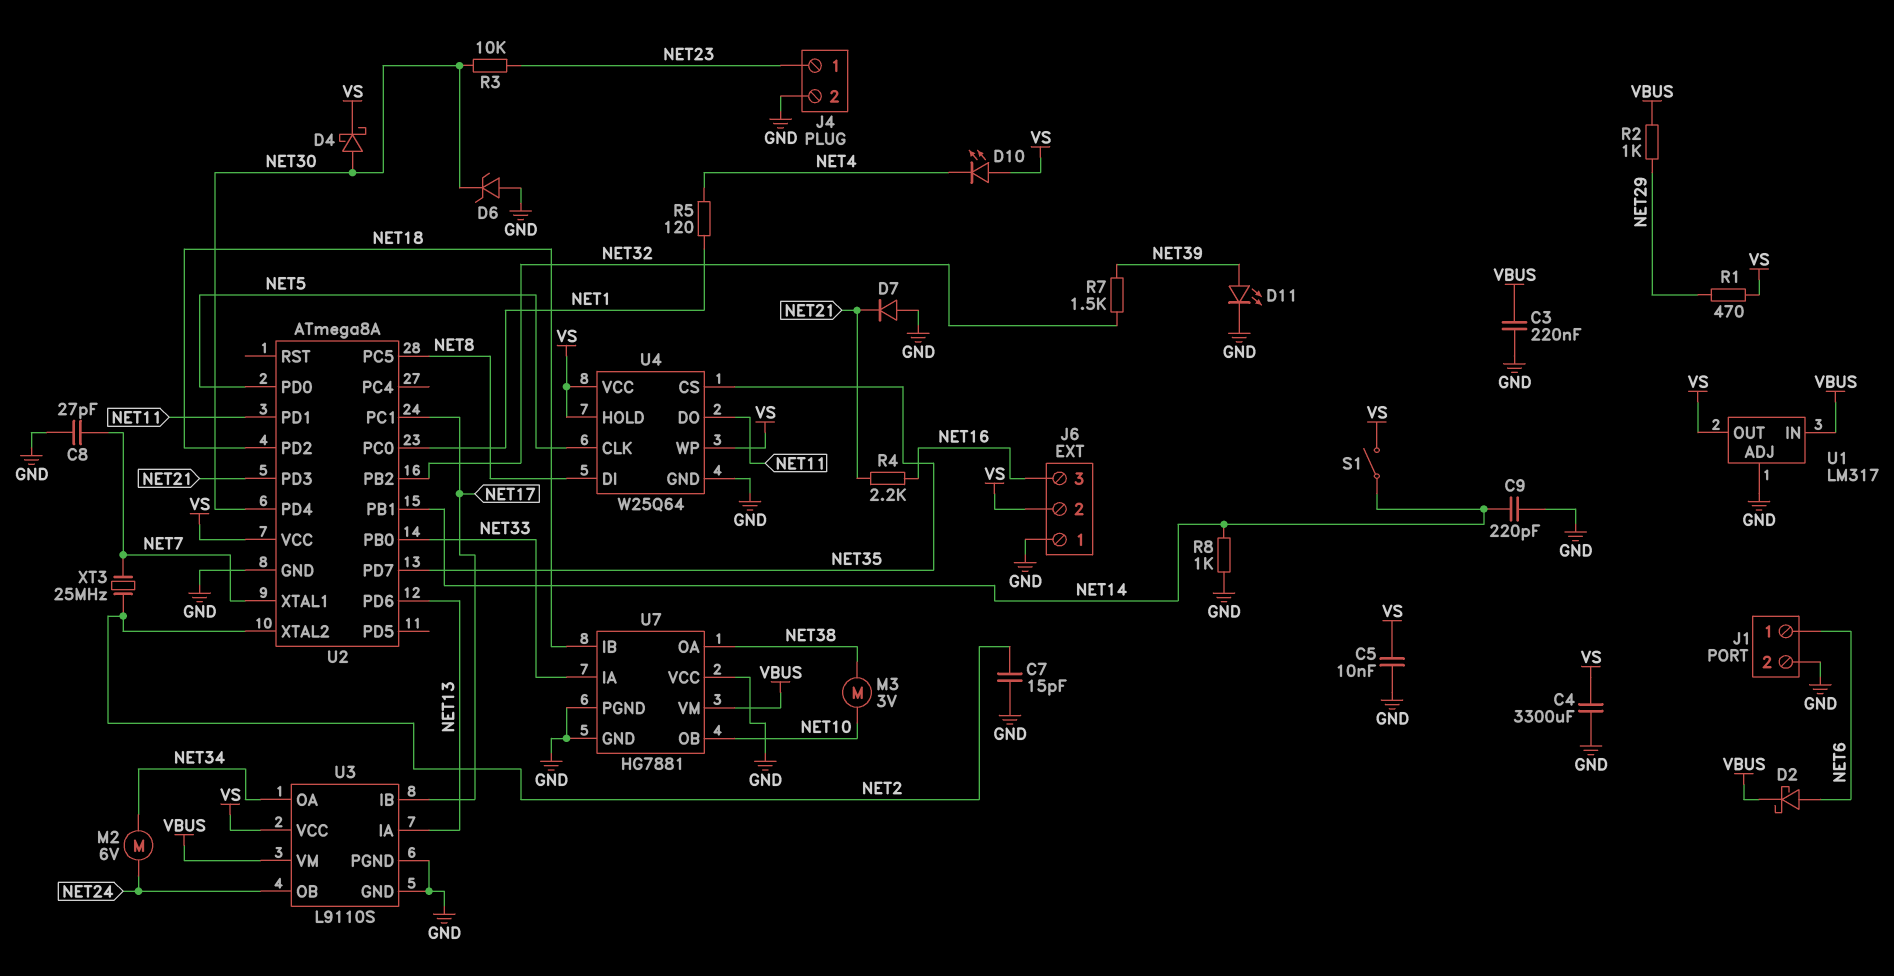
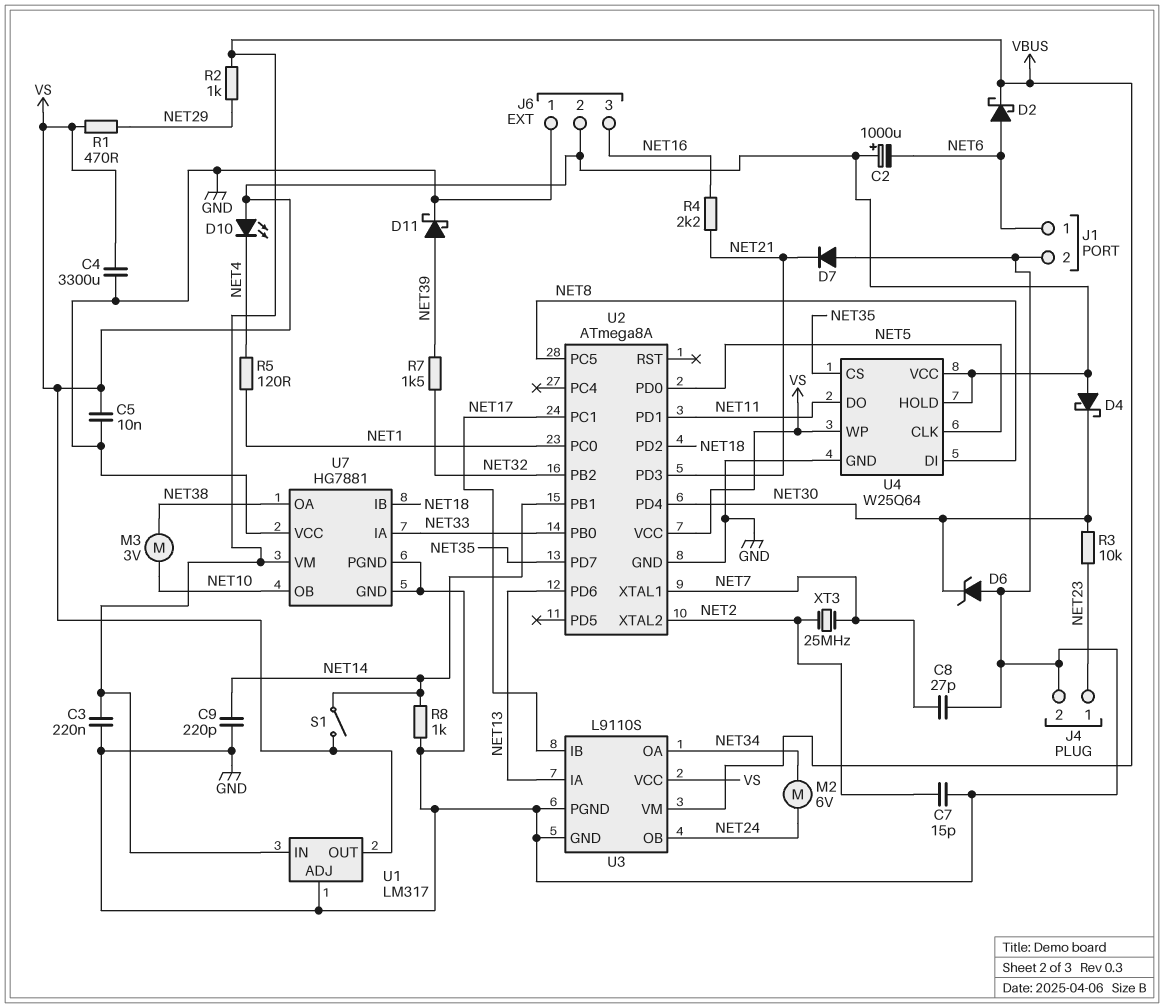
C2: none -> 1000uF (plus VS, minus NET6)
D4: schottky (A NET30, K VS) -> schottky (A VS, K NET30)
D11: LED (A NET39, K GND) -> schottky (A NET39, K GND)

